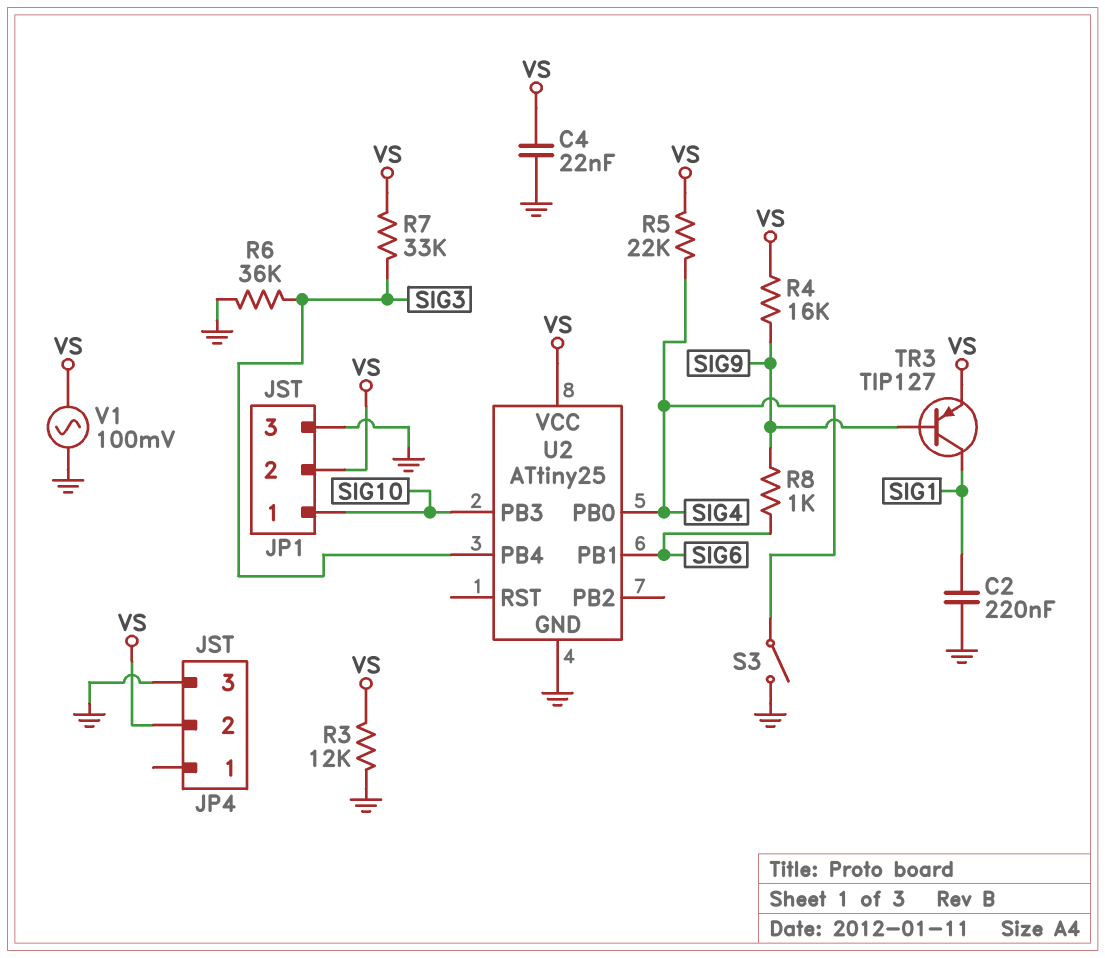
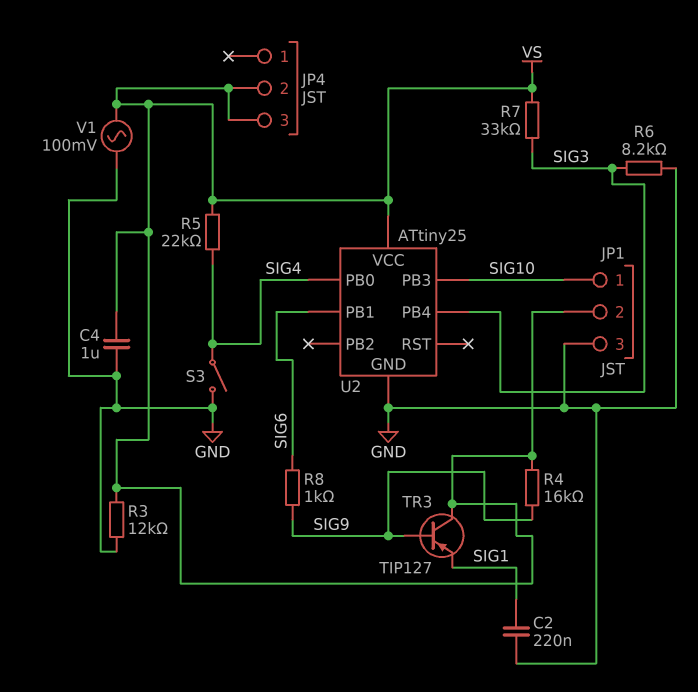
C4: 22nF (GND, VS) -> 1uF (GND, VS)
JP4 pin 3: GND -> VS
R6: 36k (GND, SIG3) -> 8.2k (GND, SIG3)
TR3: PNP TIP127 (B SIG9, C SIG1, E VS) -> PNP TIP127 (B SIG9, C VS, E SIG1)

